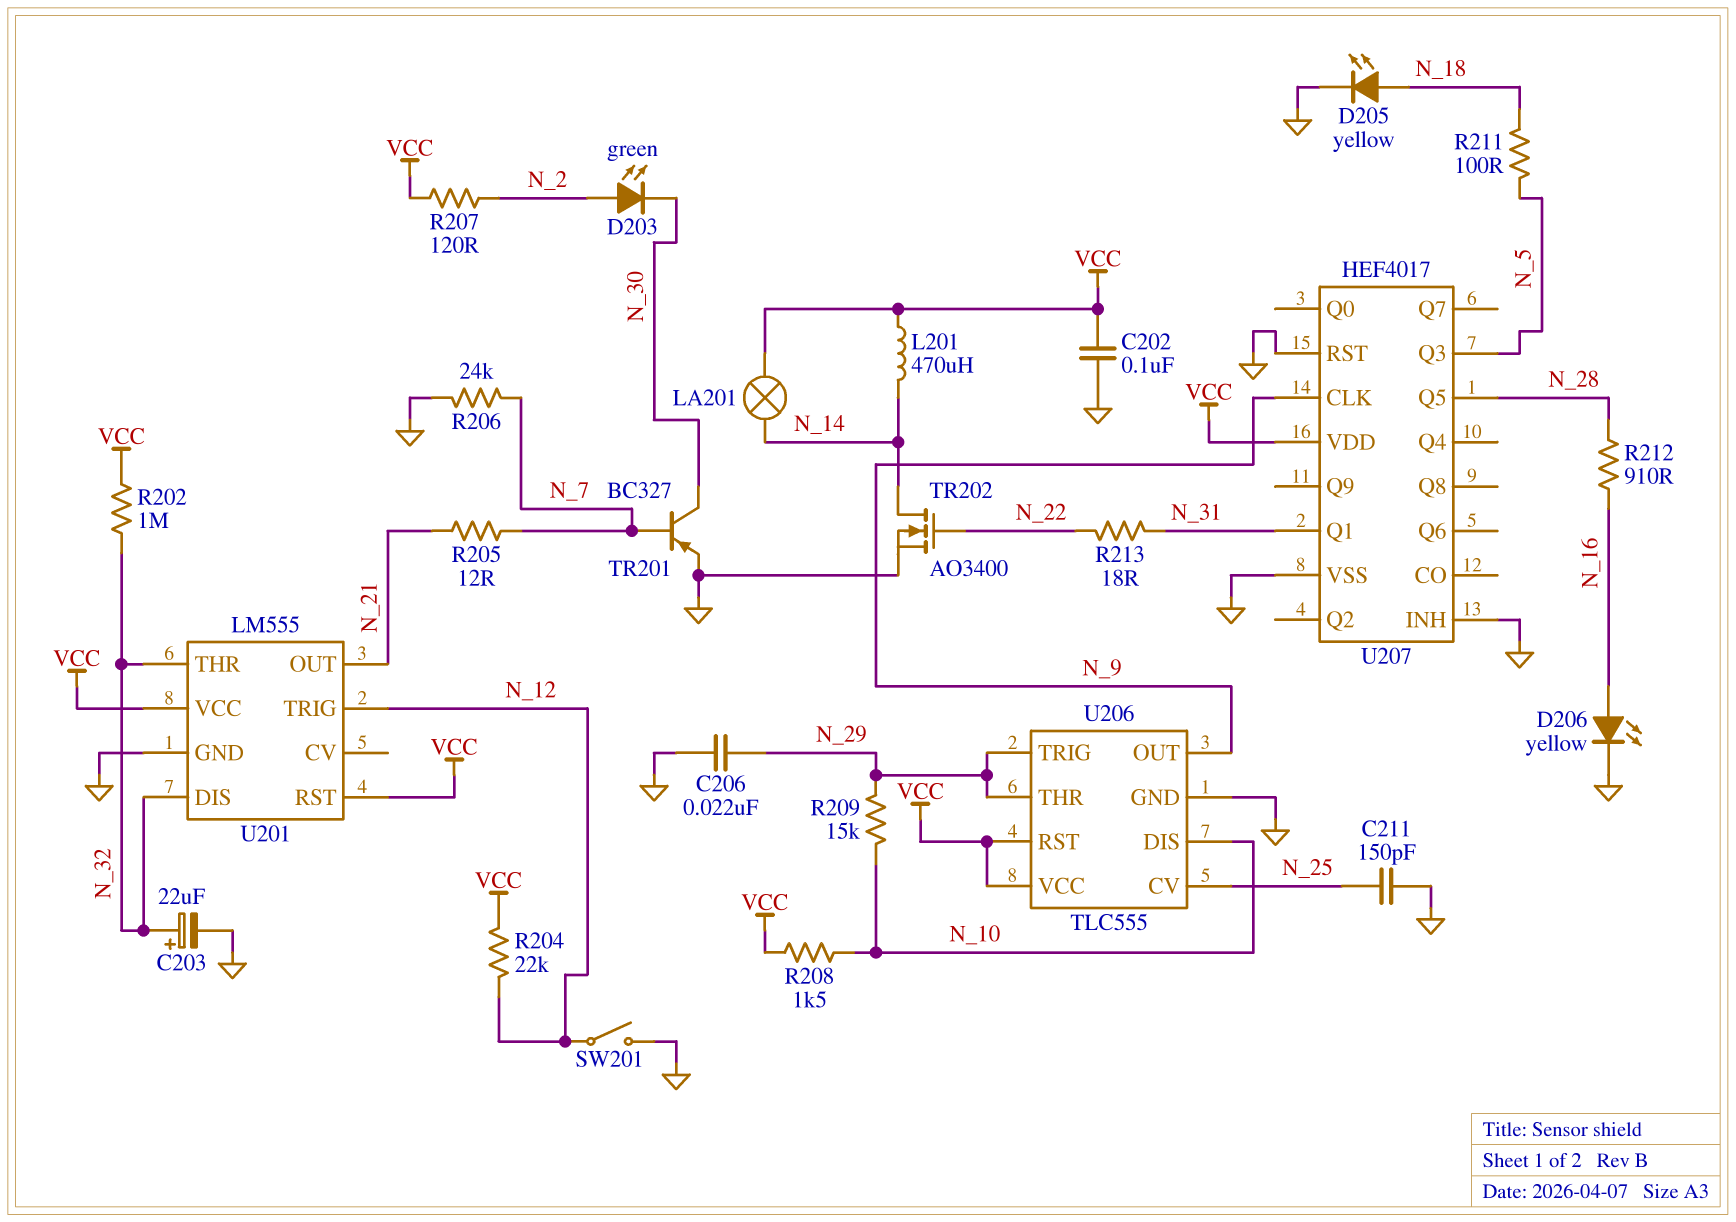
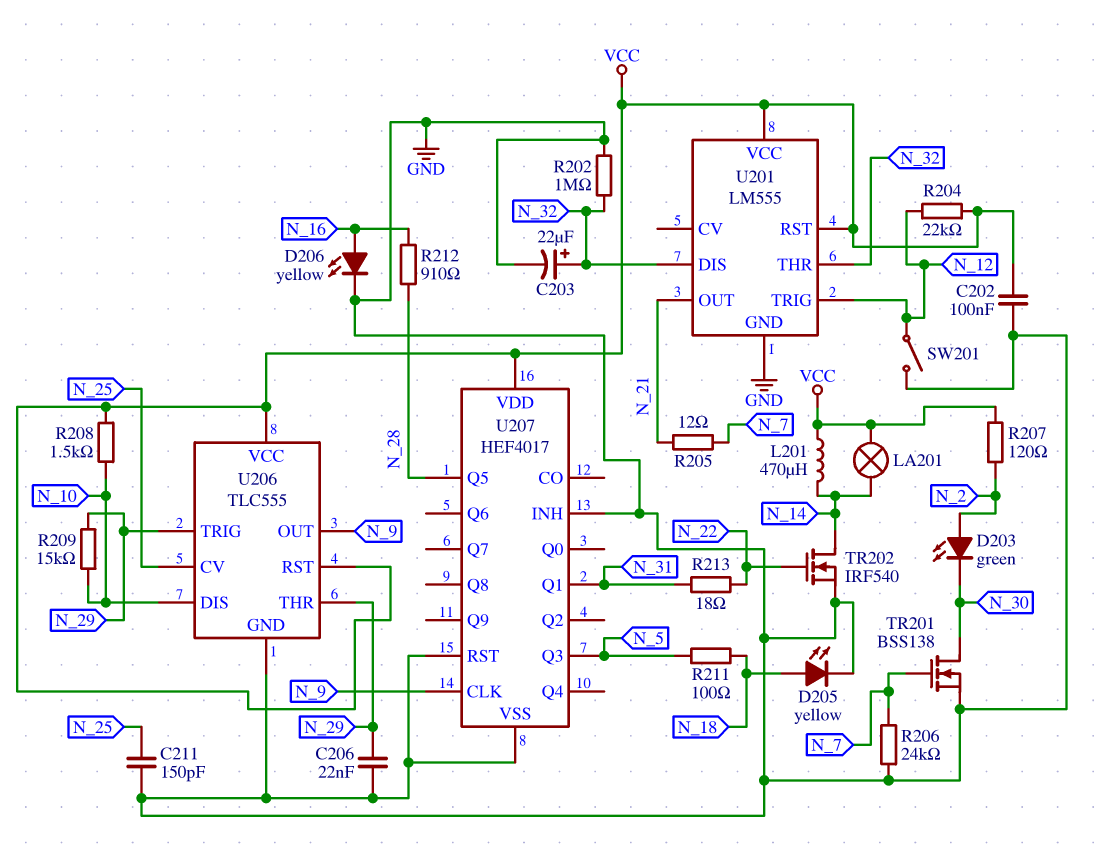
R202: 1M (N_32, VCC) -> 1M (GND, N_32)
TR201: PNP BC327 (B N_7, C N_30, E GND) -> NMOS BSS138 (G N_7, D N_30, S GND)
TR202: NMOS AO3400 (G N_22, D N_14, S GND) -> NMOS IRF540 (G N_22, D N_14, S GND)

